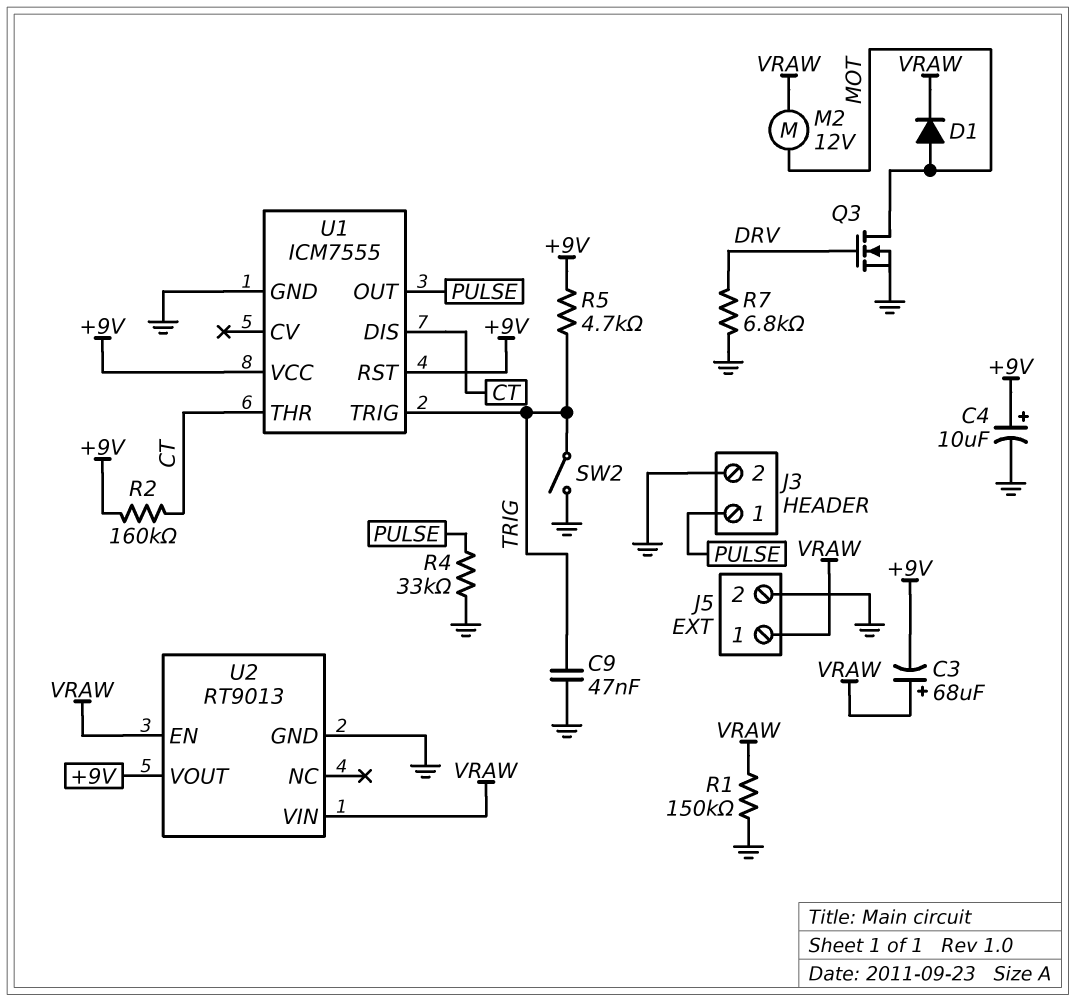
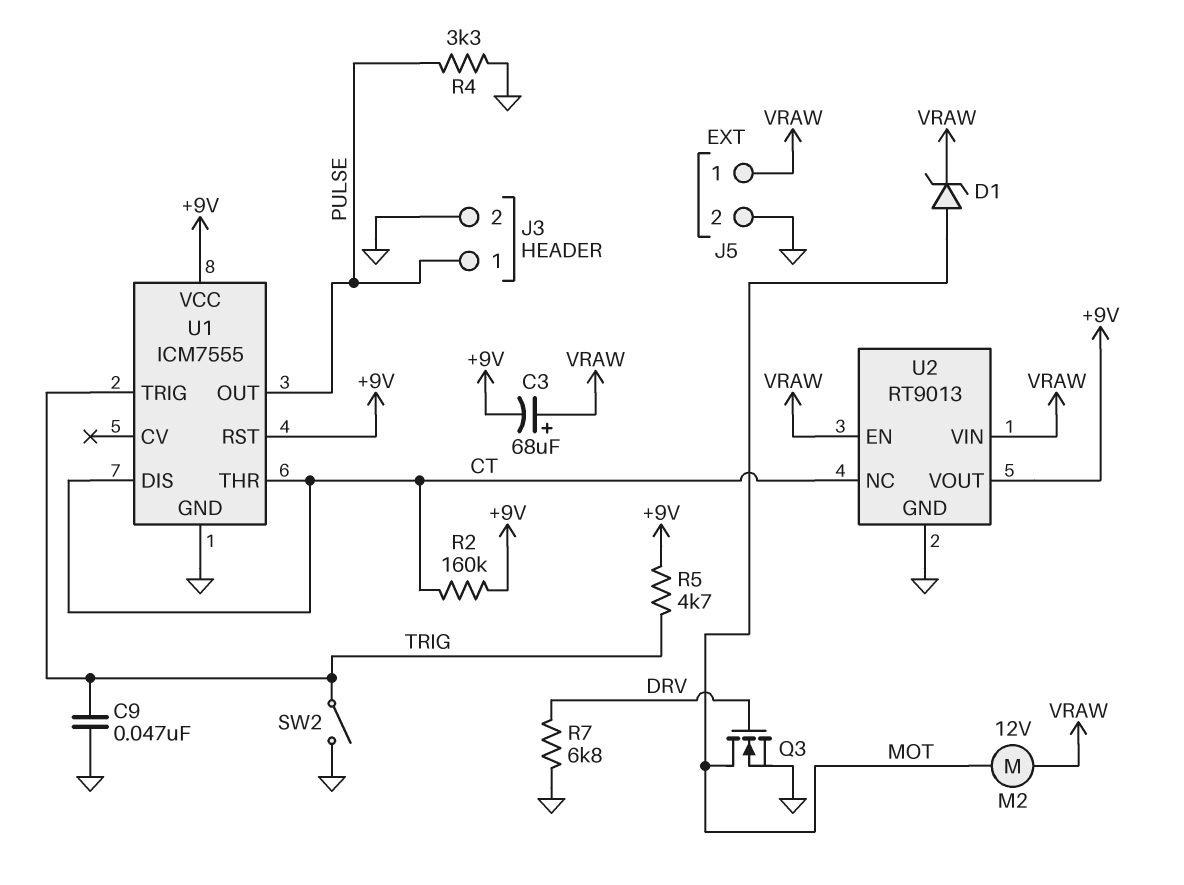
C4: 10uF (plus +9V, minus GND) -> none
D1: diode (A MOT, K VRAW) -> zener (A MOT, K VRAW)
R1: 150k (GND, VRAW) -> none
R4: 33k (GND, PULSE) -> 3.3k (GND, PULSE)
U2 pin NC: none -> CT

